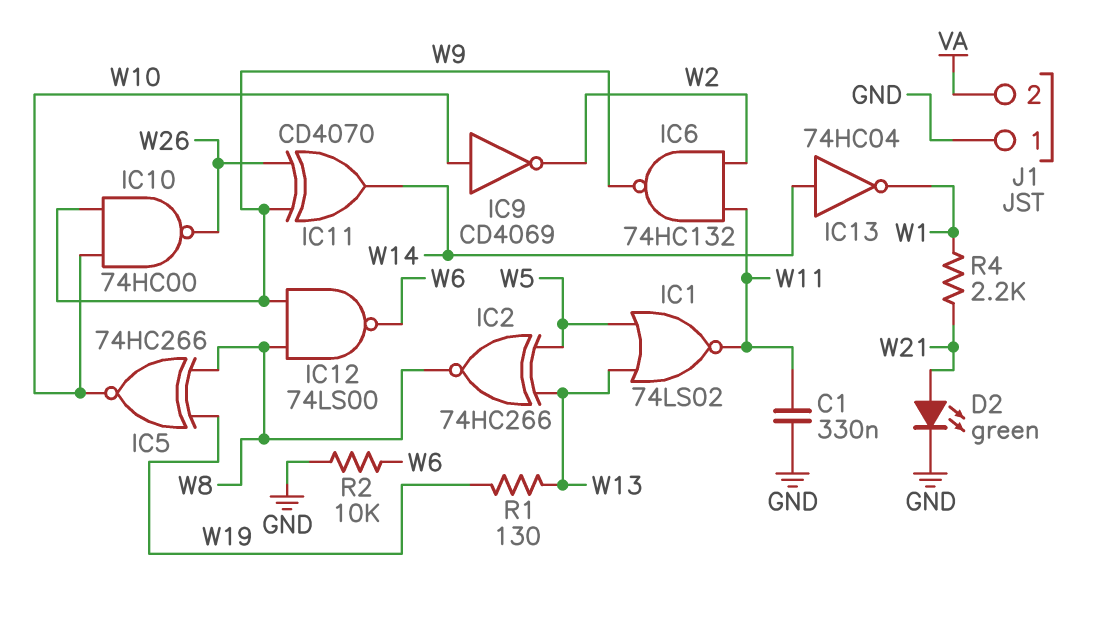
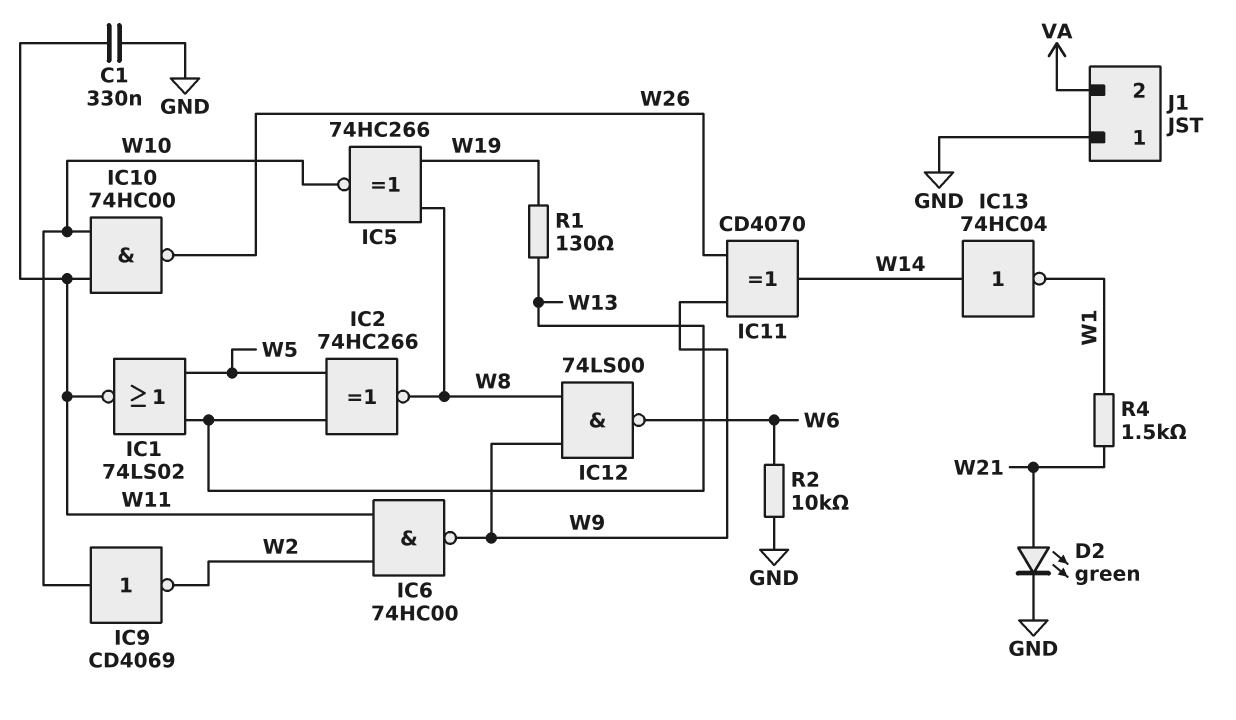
IC6: NAND 74HC132 (in W2, in W11, out W9) -> NAND 74HC00 (in W2, in W11, out W9)
IC10: NAND 74HC00 (in W9, in W10, out W26) -> NAND 74HC00 (in W10, in W11, out W26)
R4: 2.2k (W1, W21) -> 1.5k (W1, W21)

